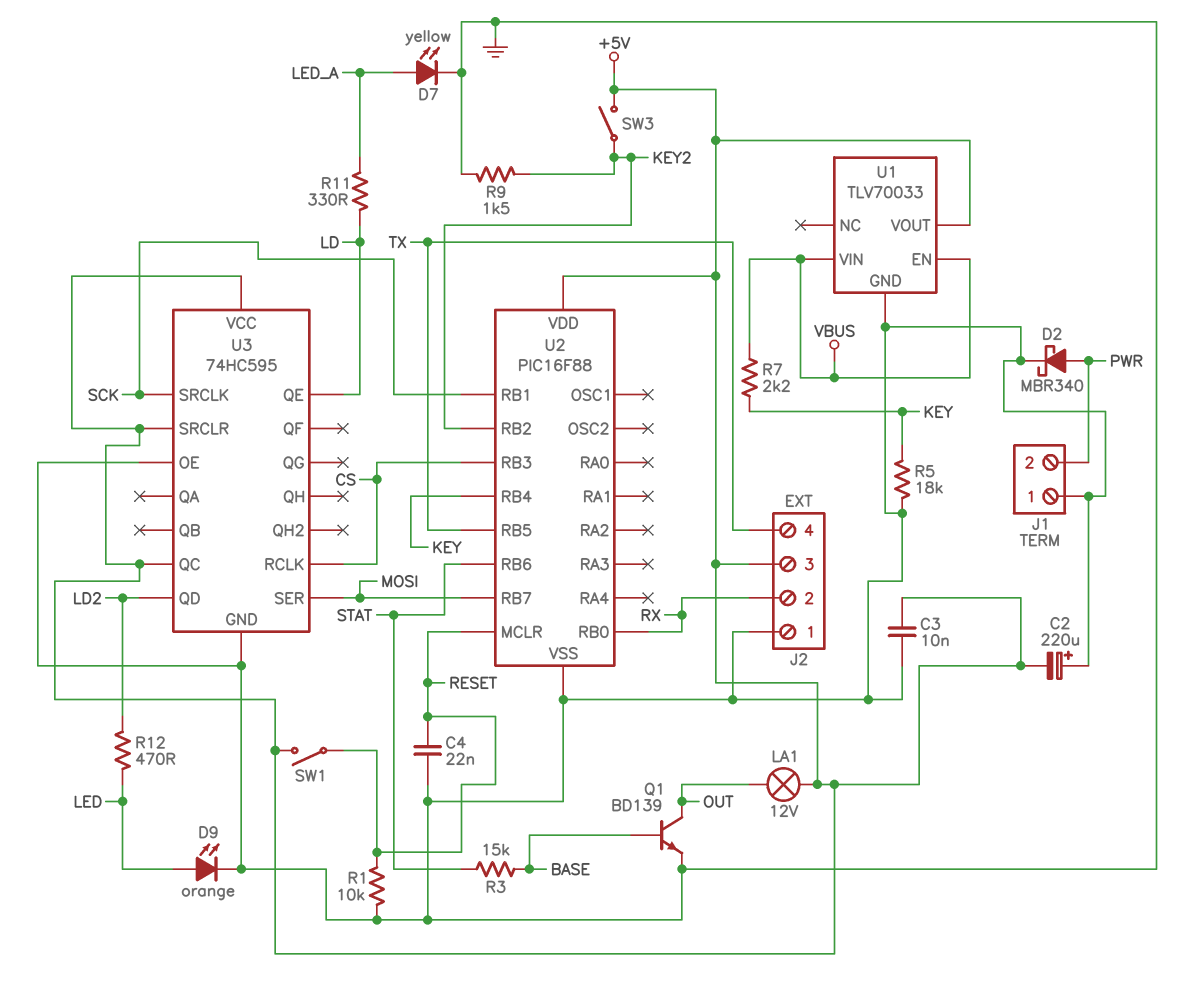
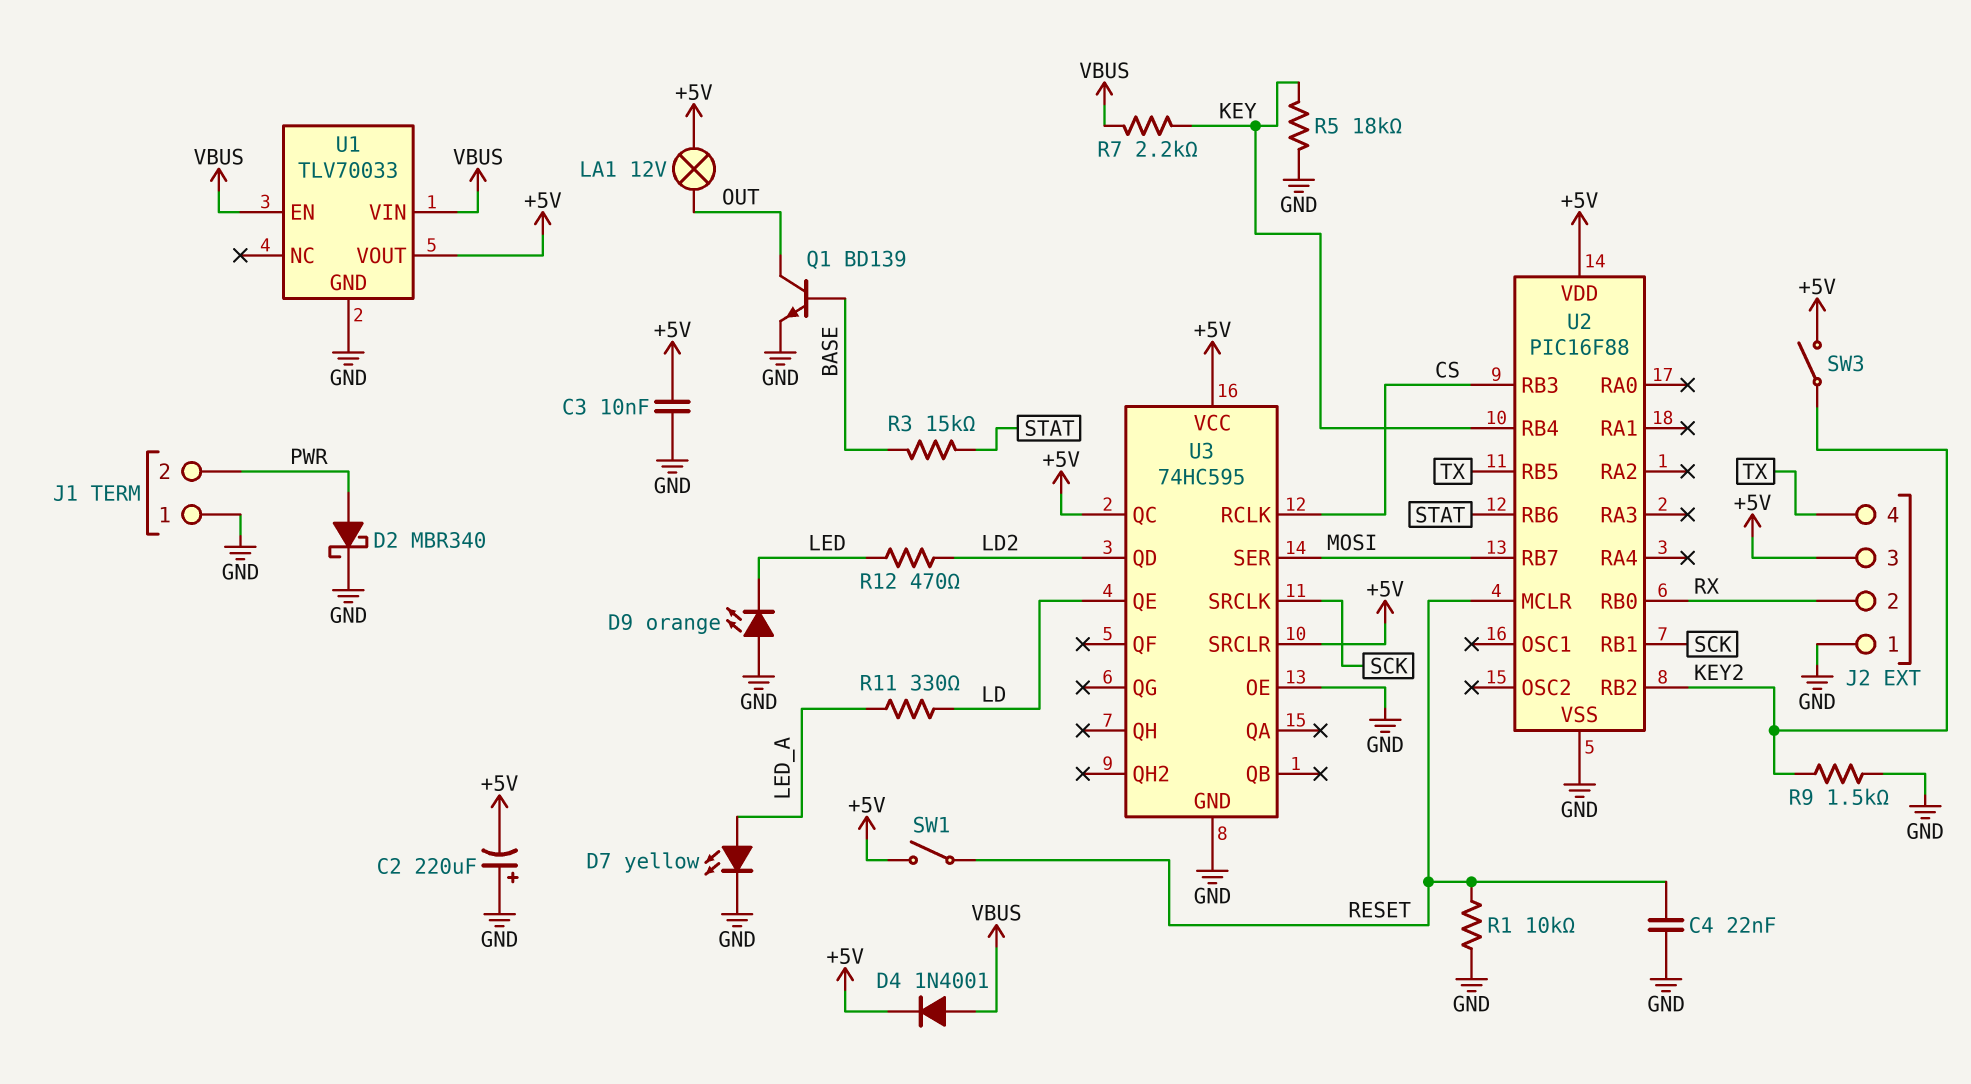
D4: none -> diode 1N4001 (A VBUS, K +5V)
D9: LED orange (A LED, K GND) -> LED orange (A GND, K LED)

